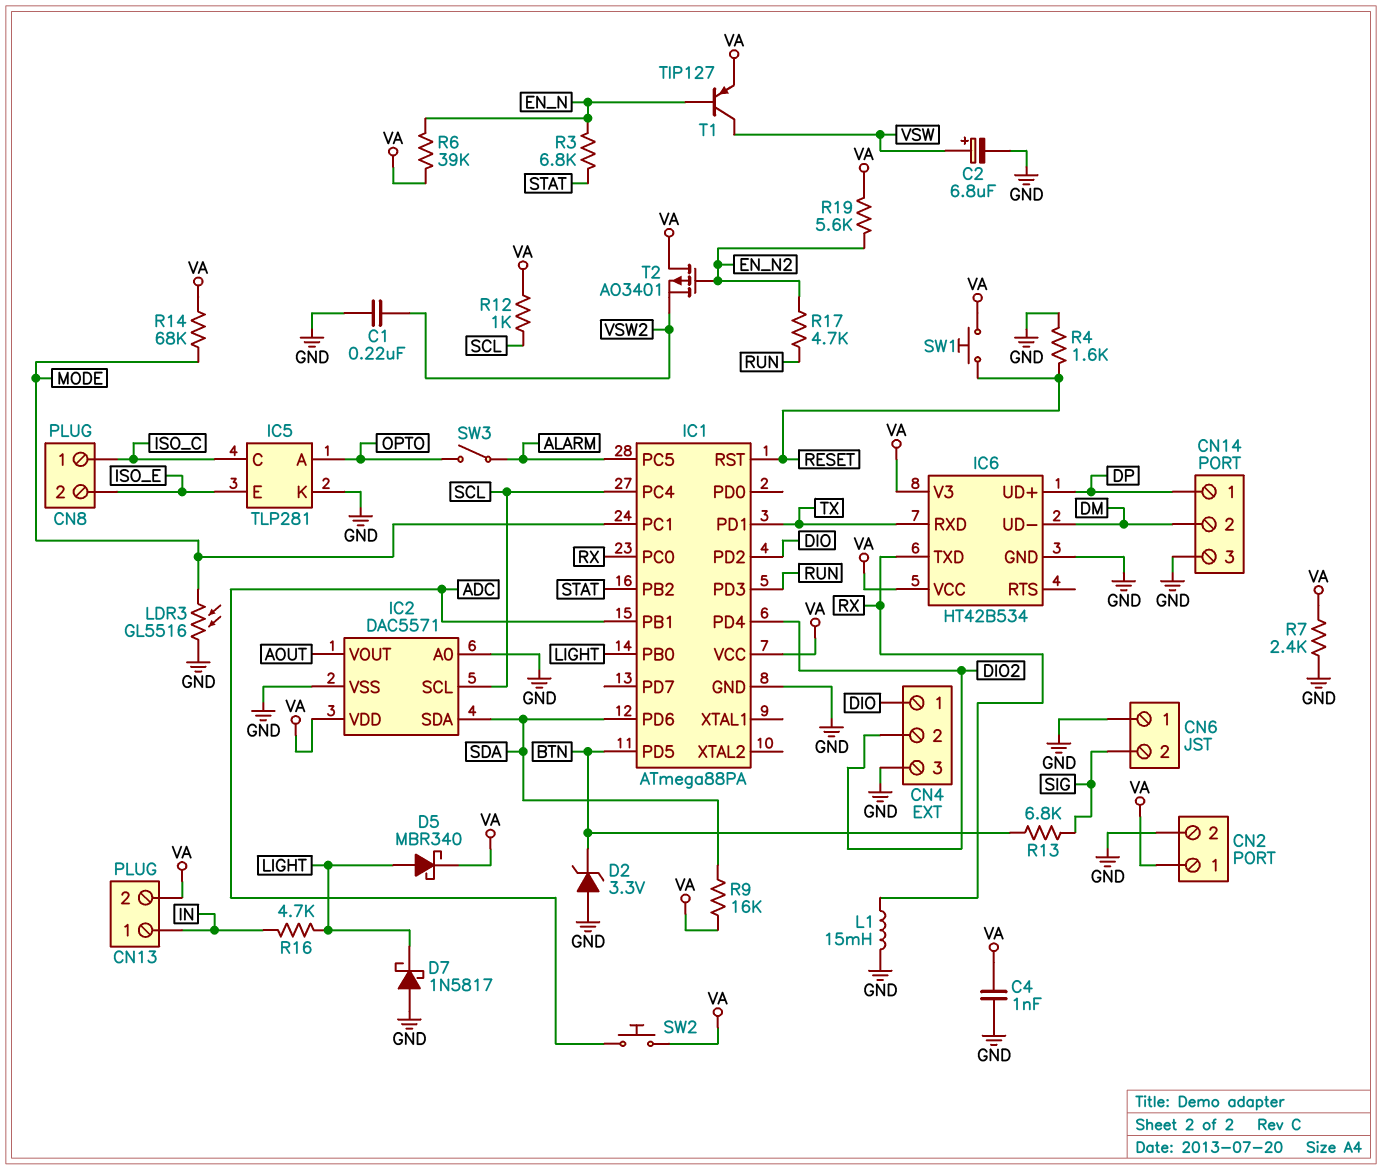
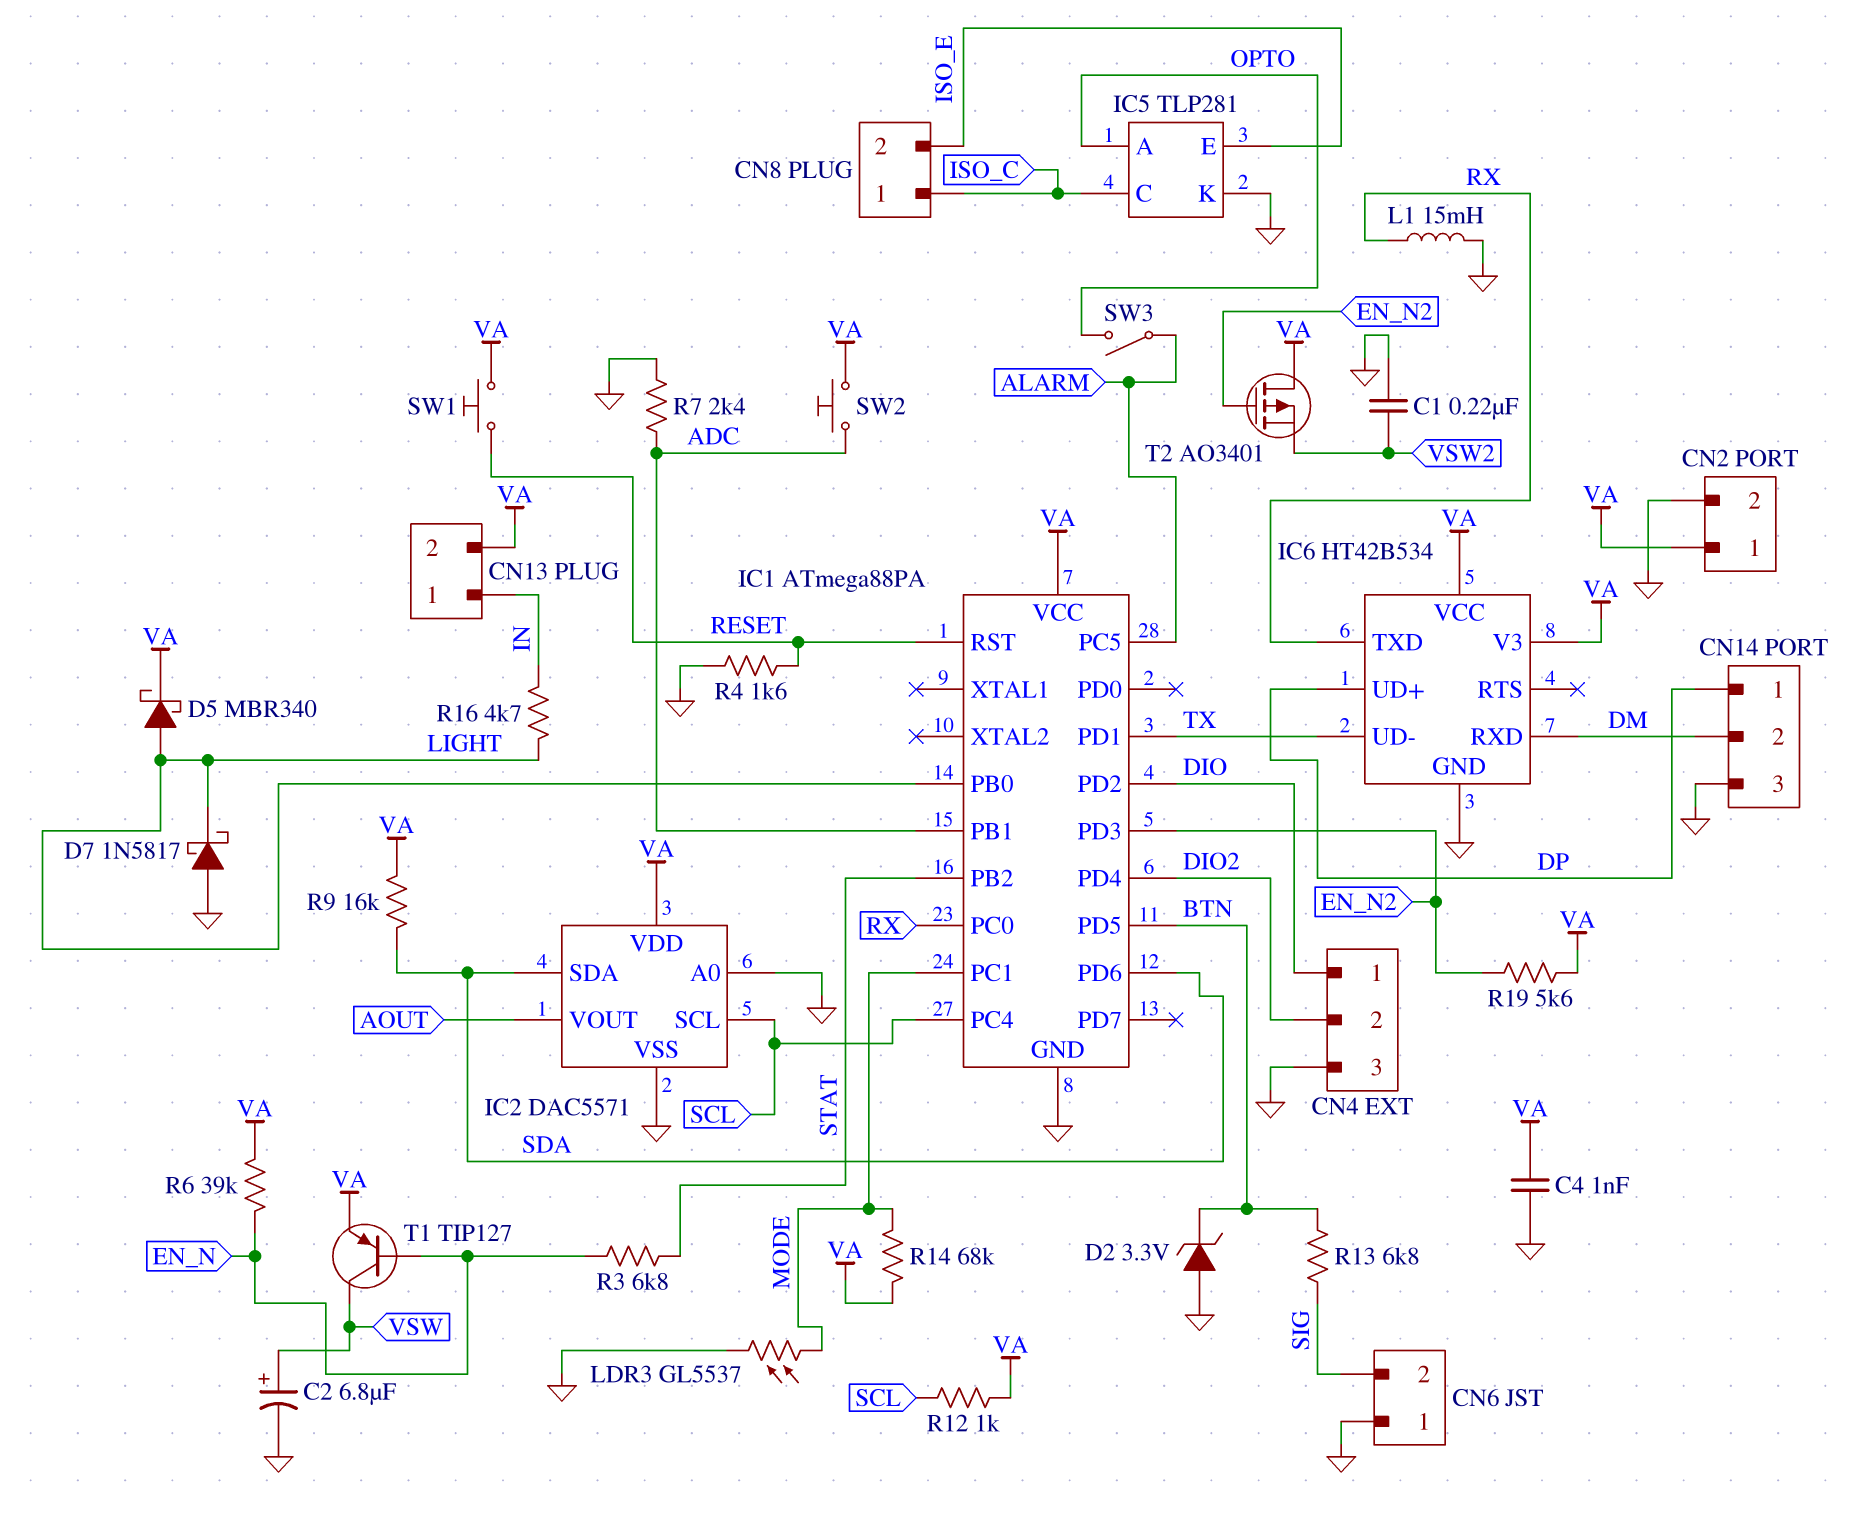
IC1 pin PD3: RUN -> EN_N2
IC6 pin RXD: TX -> DM
IC6 pin UD-: DM -> TX
LDR3: GL5516 (GND, MODE) -> GL5537 (GND, MODE)
R7: 2.4k (GND, VA) -> 2.4k (ADC, GND)
R17: 4.7k (EN_N2, RUN) -> none

